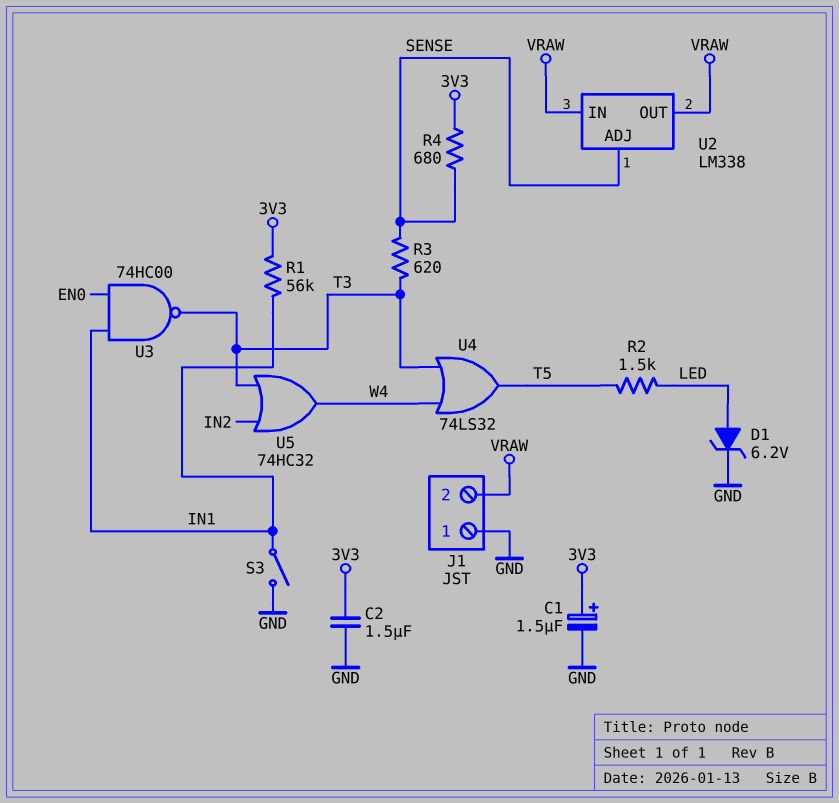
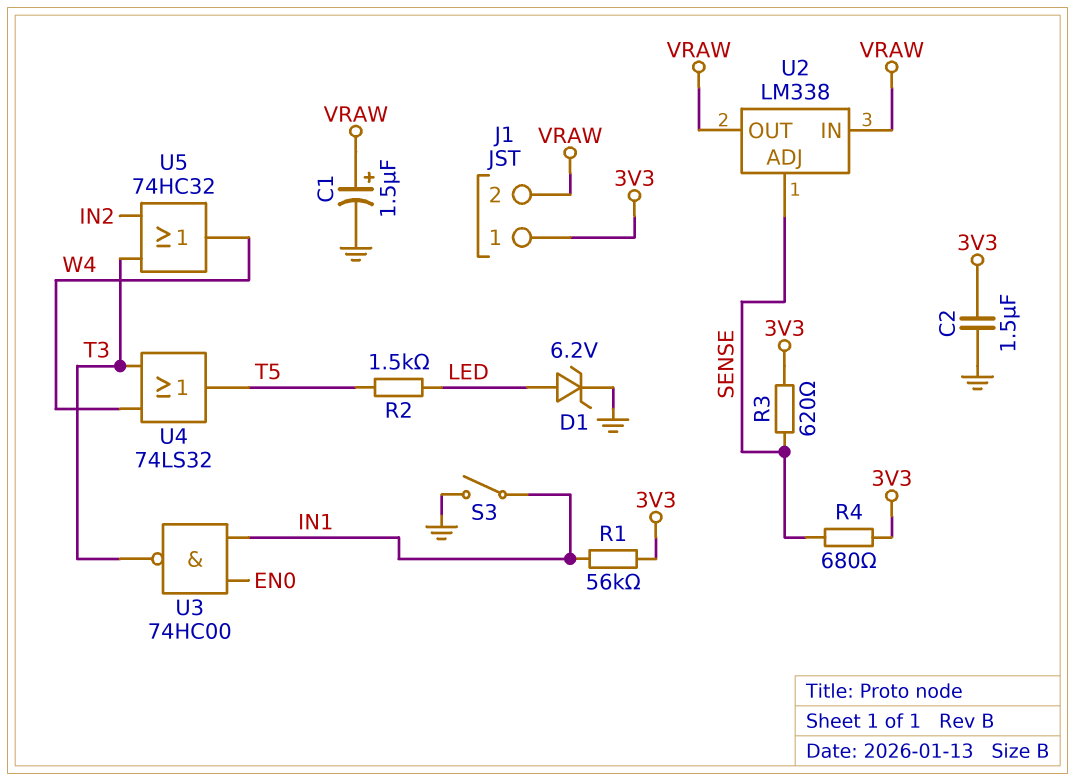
C1: 1.5uF (plus 3V3, minus GND) -> 1.5uF (plus VRAW, minus GND)
J1 pin 1: GND -> 3V3
R3: 620 (SENSE, T3) -> 620 (3V3, SENSE)

